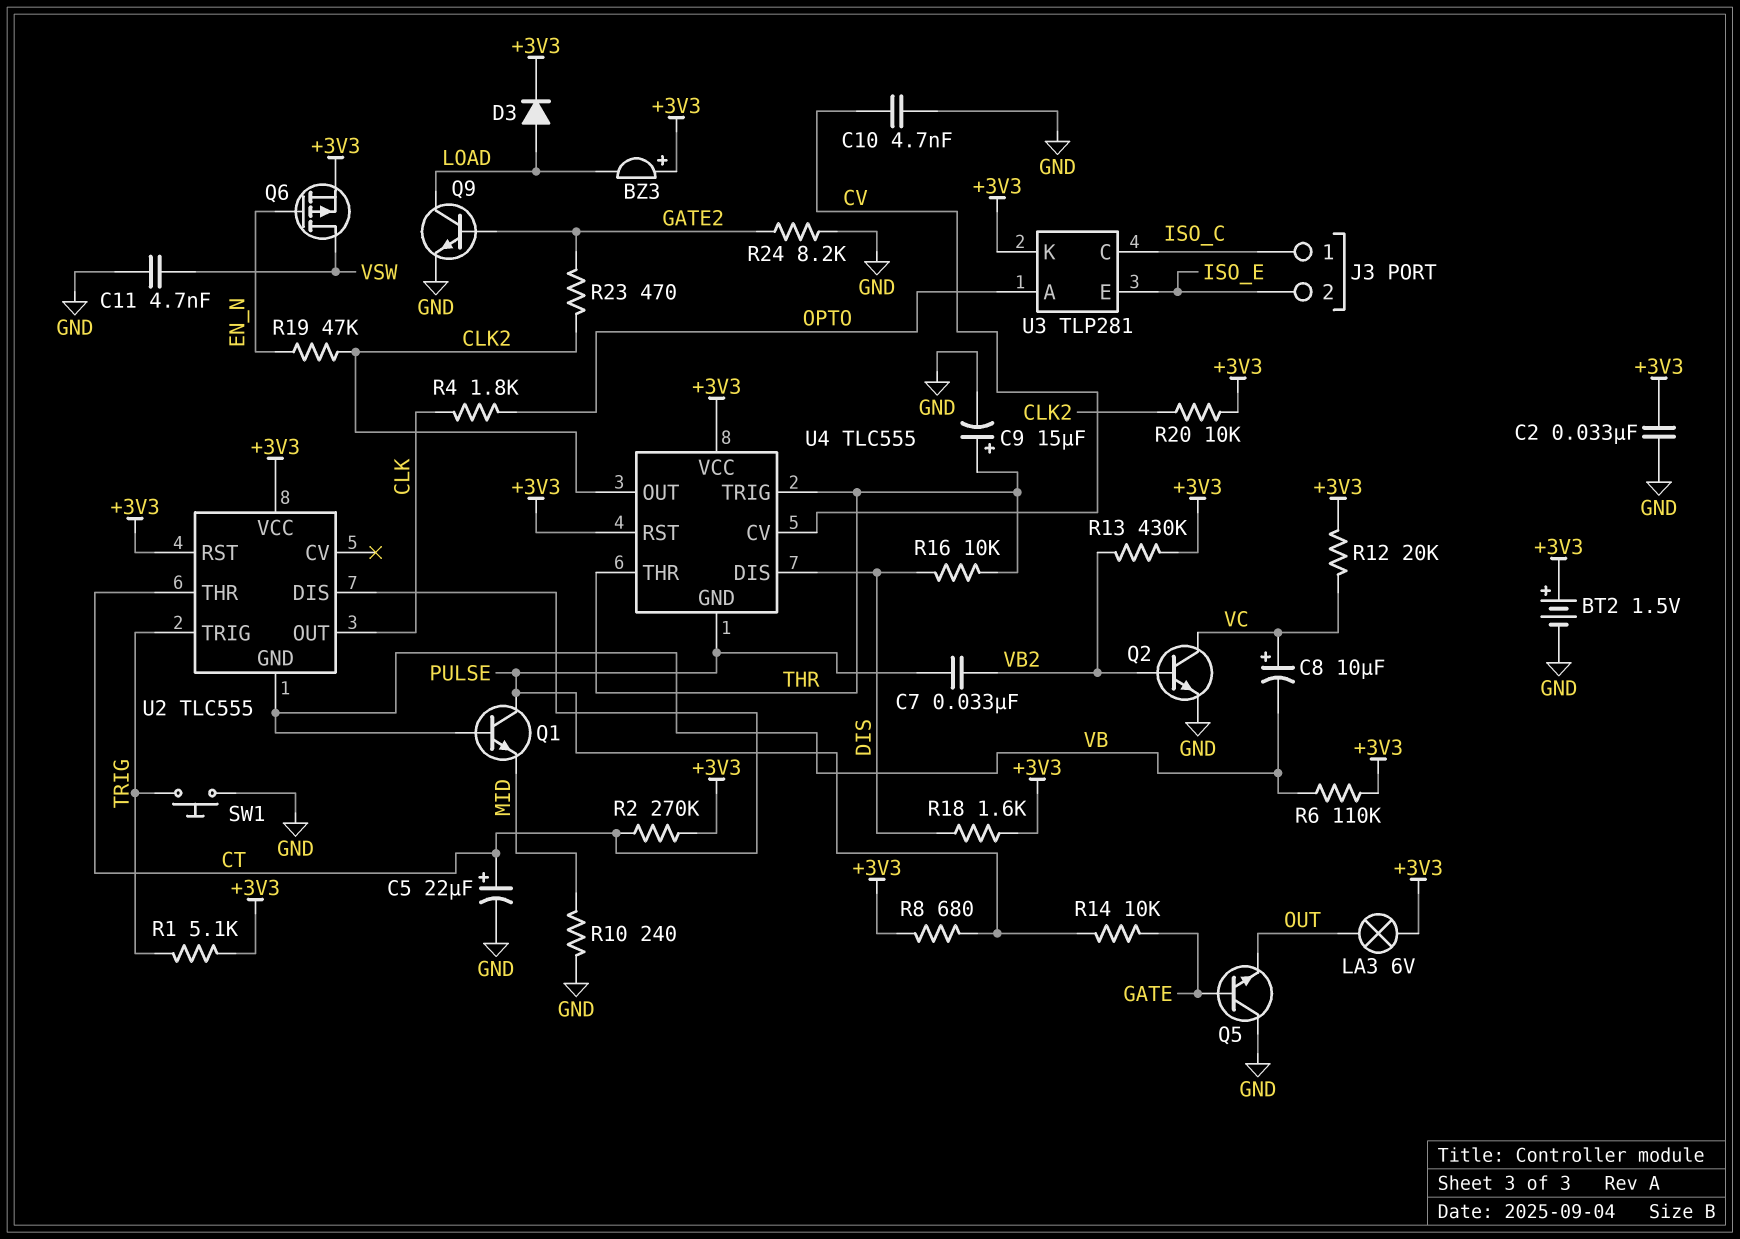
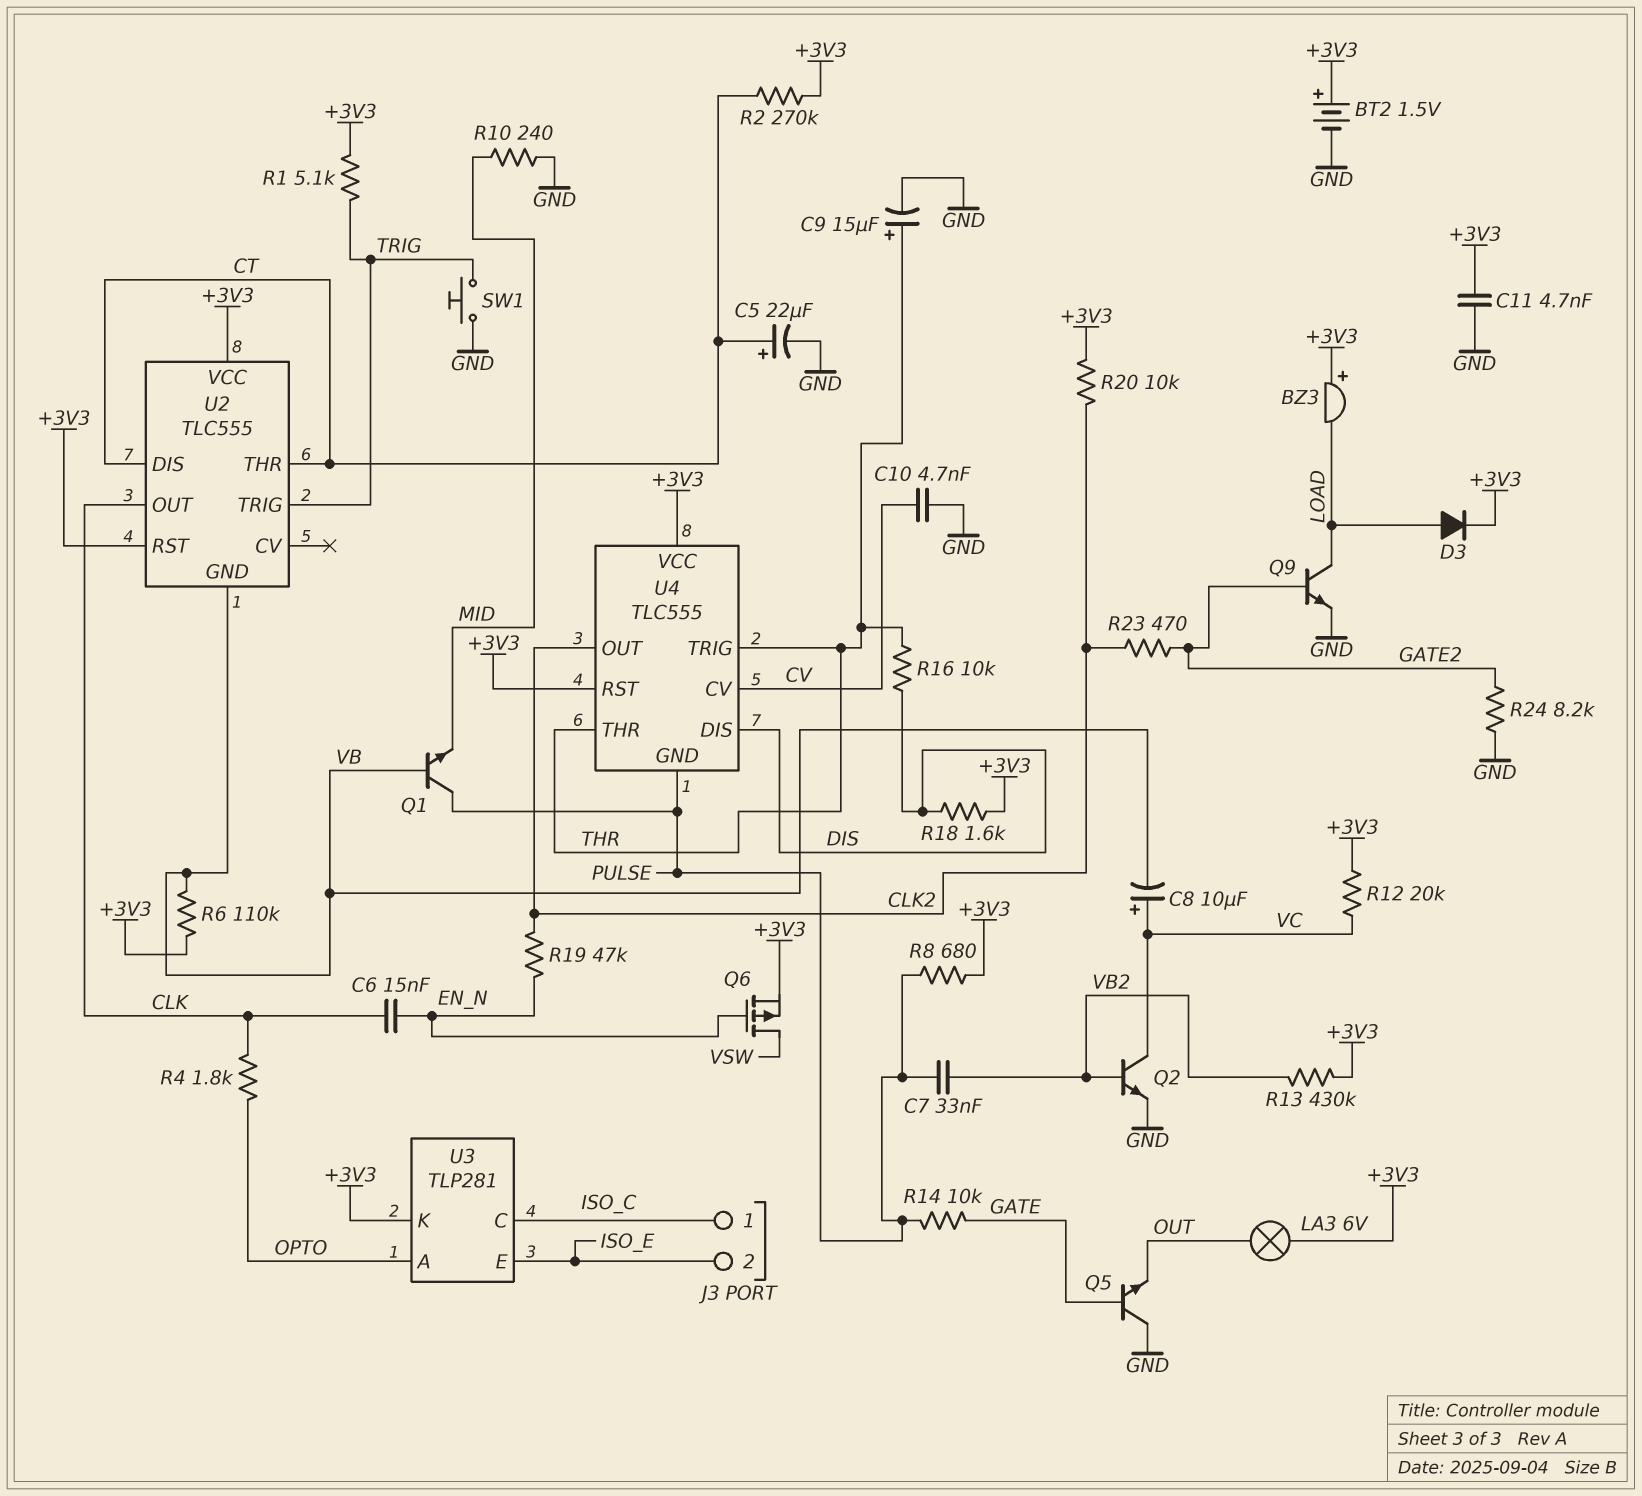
C2: 33nF (+3V3, GND) -> none
C6: none -> 15nF (CLK, EN_N)
C11: 4.7nF (GND, VSW) -> 4.7nF (+3V3, GND)

